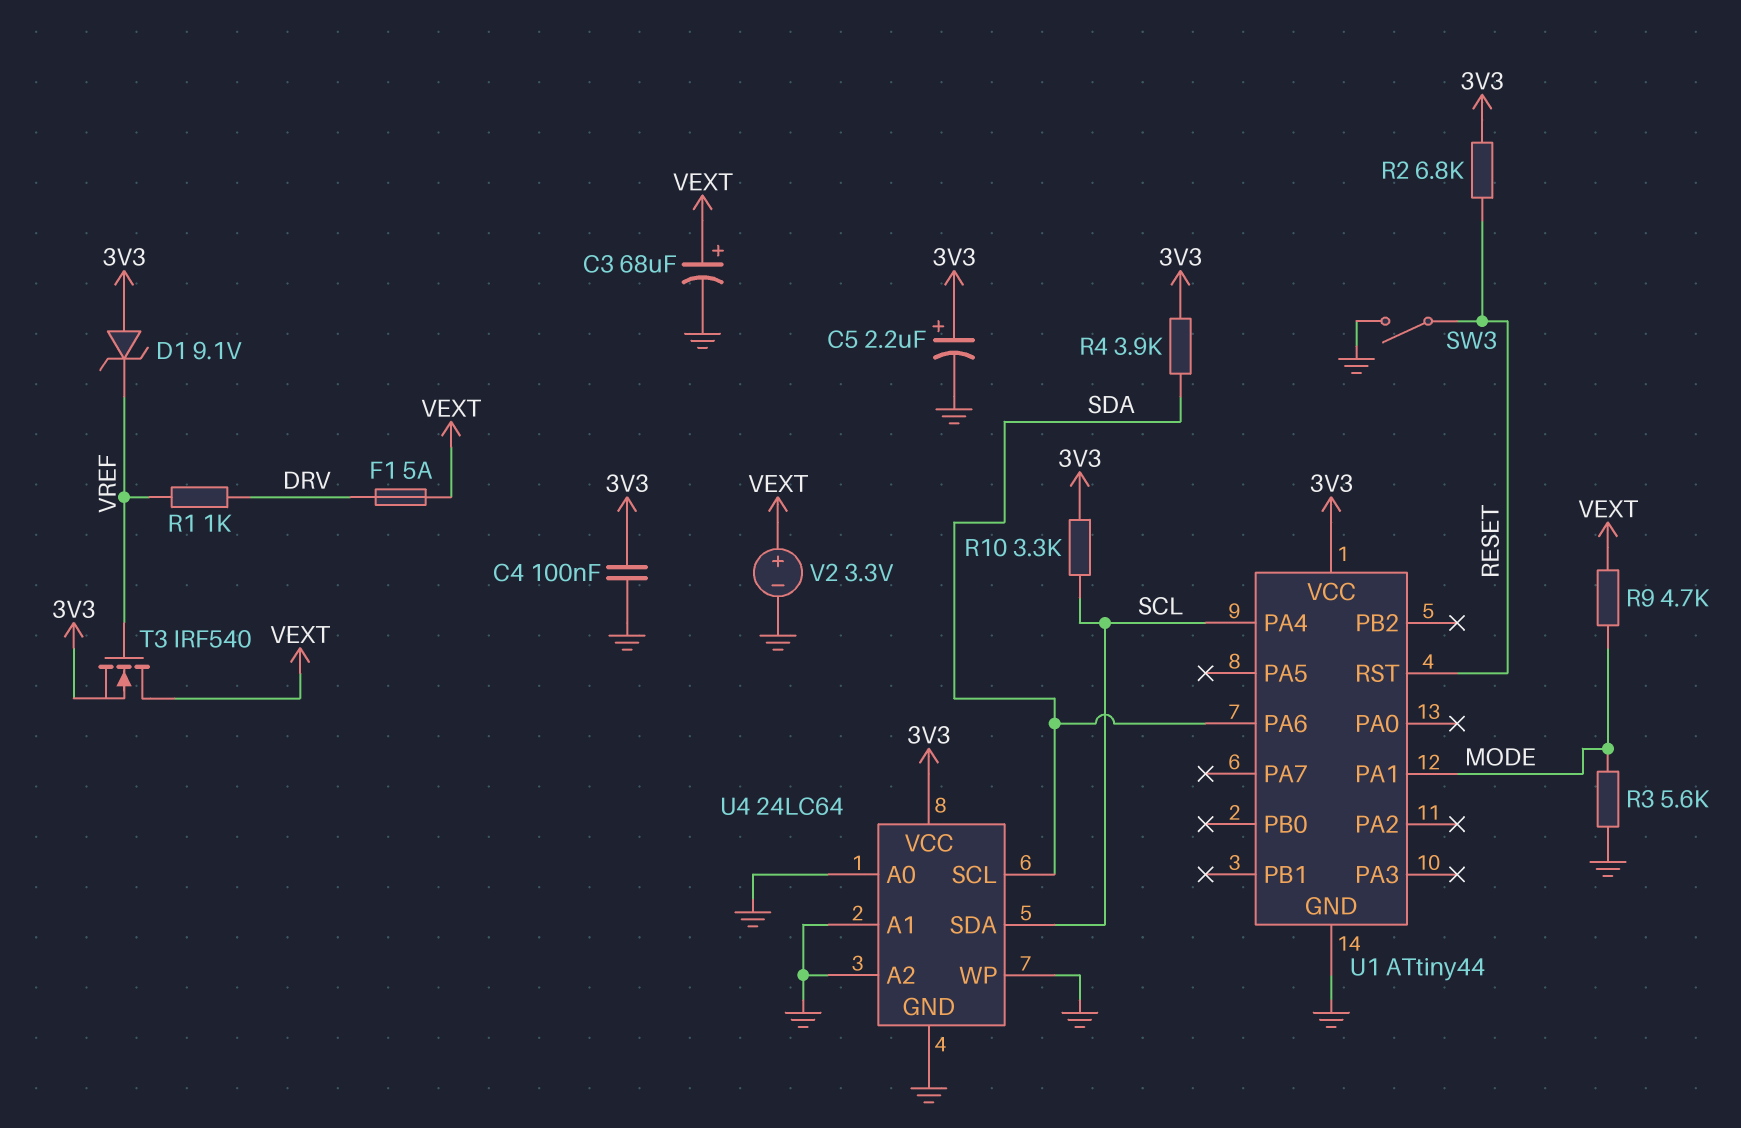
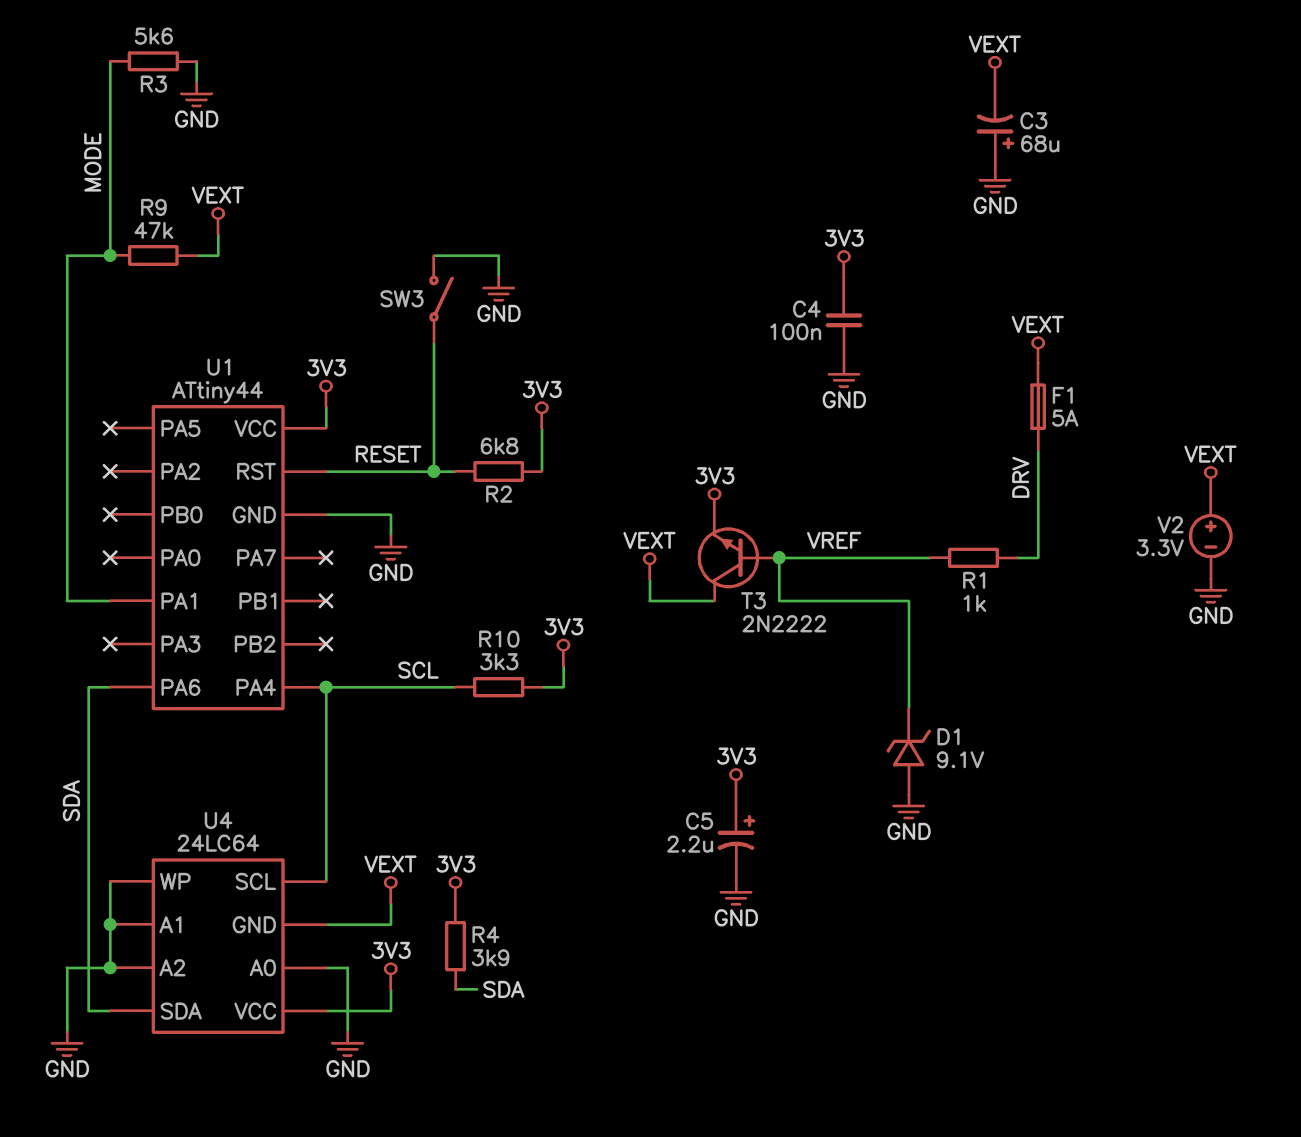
C3: 68uF (plus VEXT, minus GND) -> 68uF (plus GND, minus VEXT)
D1: zener 9.1V (A 3V3, K VREF) -> zener 9.1V (A GND, K VREF)
R9: 4.7k (MODE, VEXT) -> 47k (MODE, VEXT)
T3: NMOS IRF540 (G VREF, D VEXT, S 3V3) -> NPN 2N2222 (B VREF, C VEXT, E 3V3)
U4 pin GND: GND -> VEXT
U4 pin SCL: SDA -> SCL
U4 pin SDA: SCL -> SDA

